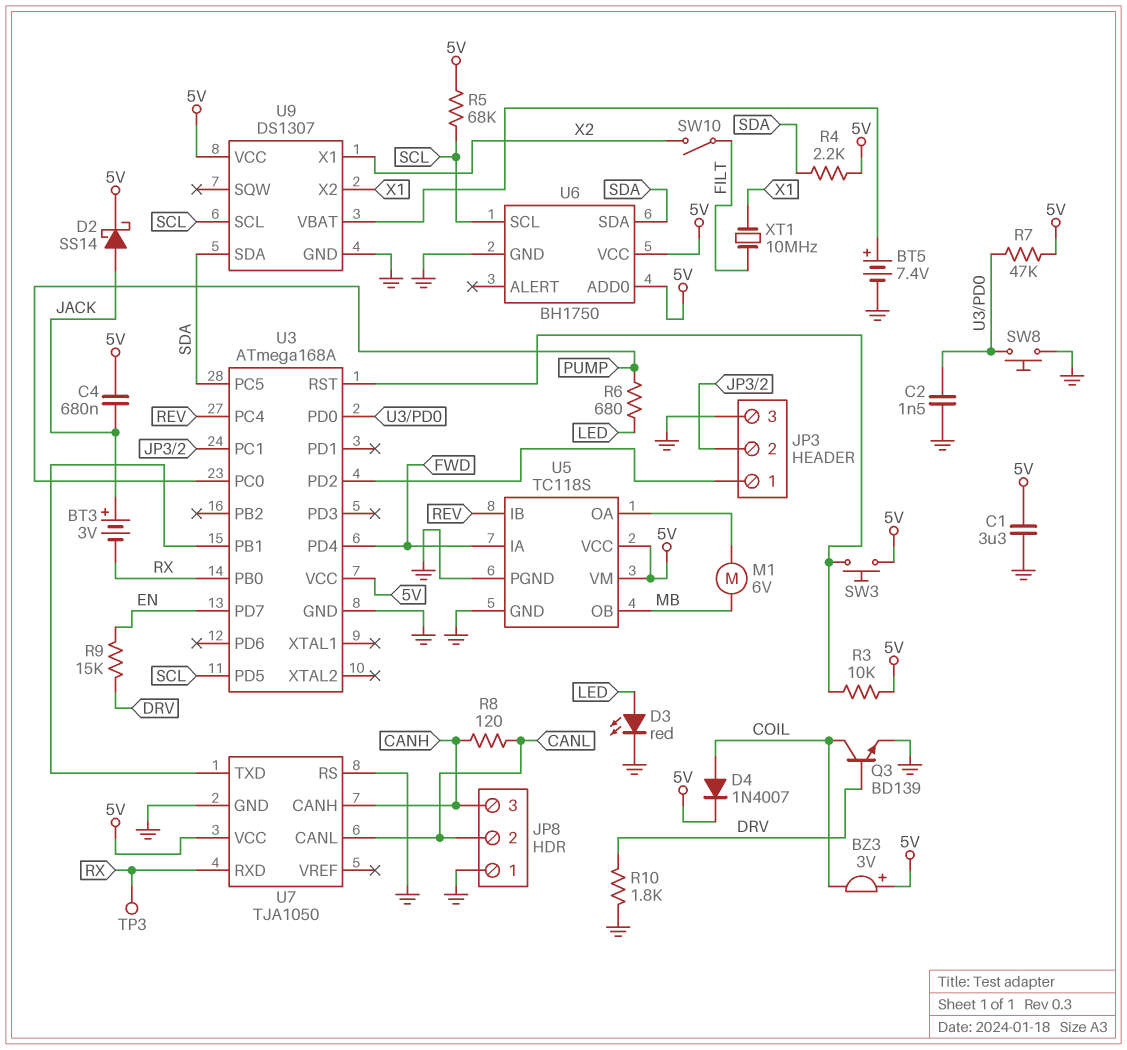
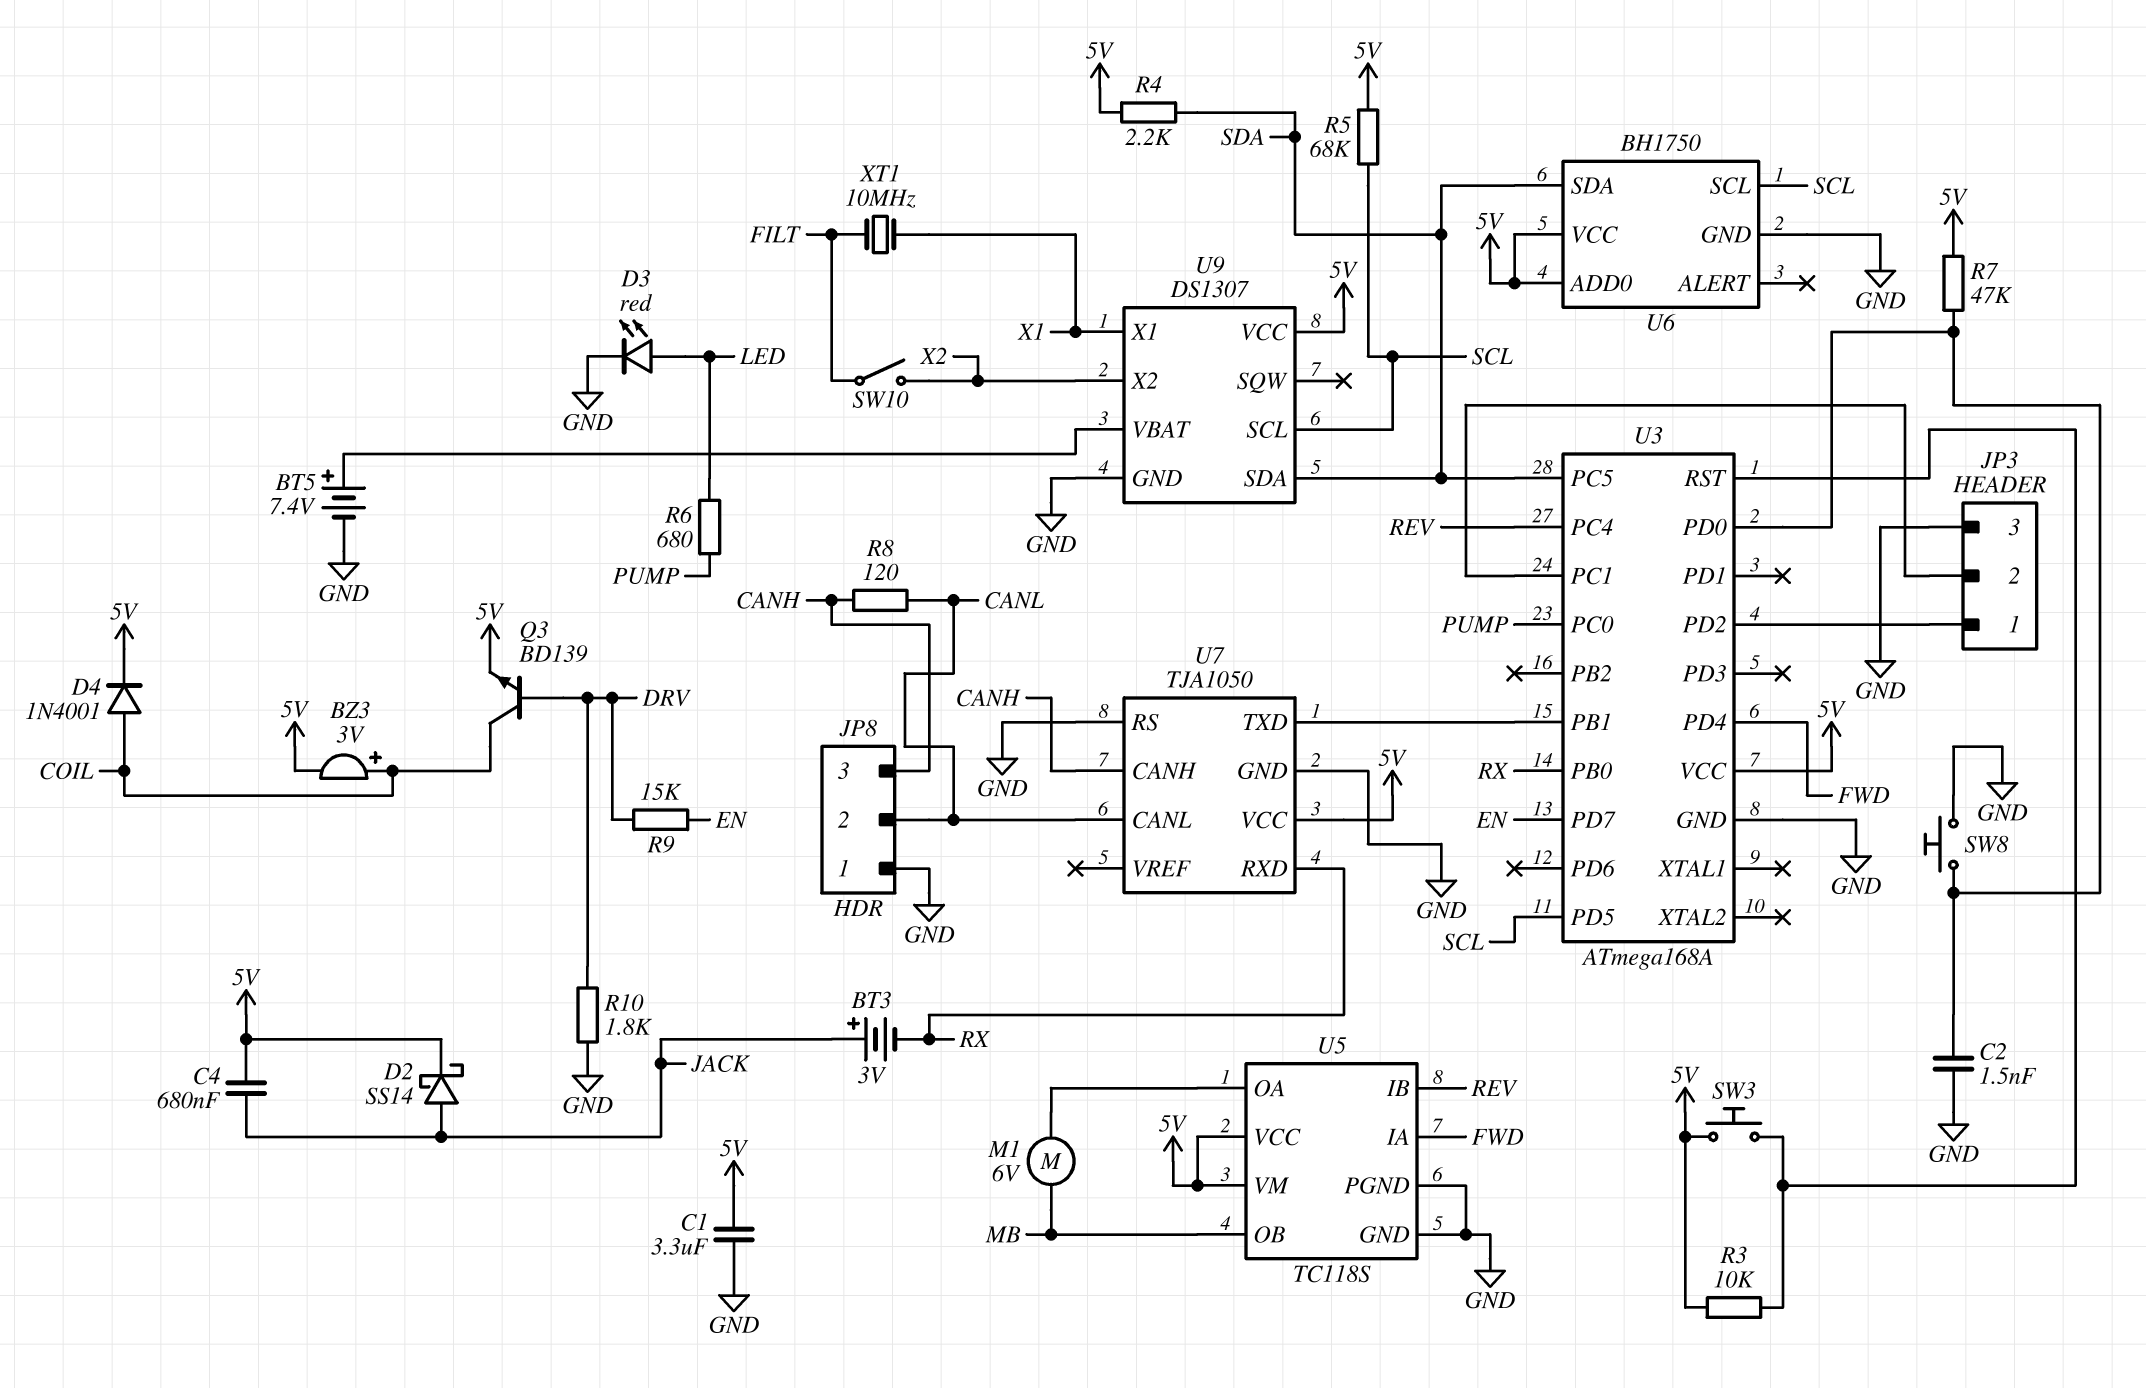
BZ3: buzzer 3V (plus 5V, minus COIL) -> buzzer 3V (plus COIL, minus 5V)
D4: diode 1N4007 (A COIL, K 5V) -> diode 1N4001 (A COIL, K 5V)
Q3: NPN BD139 (B DRV, C COIL, E GND) -> NPN BD139 (B DRV, C COIL, E 5V)
TP3: test point (RX) -> none
U9 pin X1: X2 -> X1
U9 pin X2: X1 -> X2

